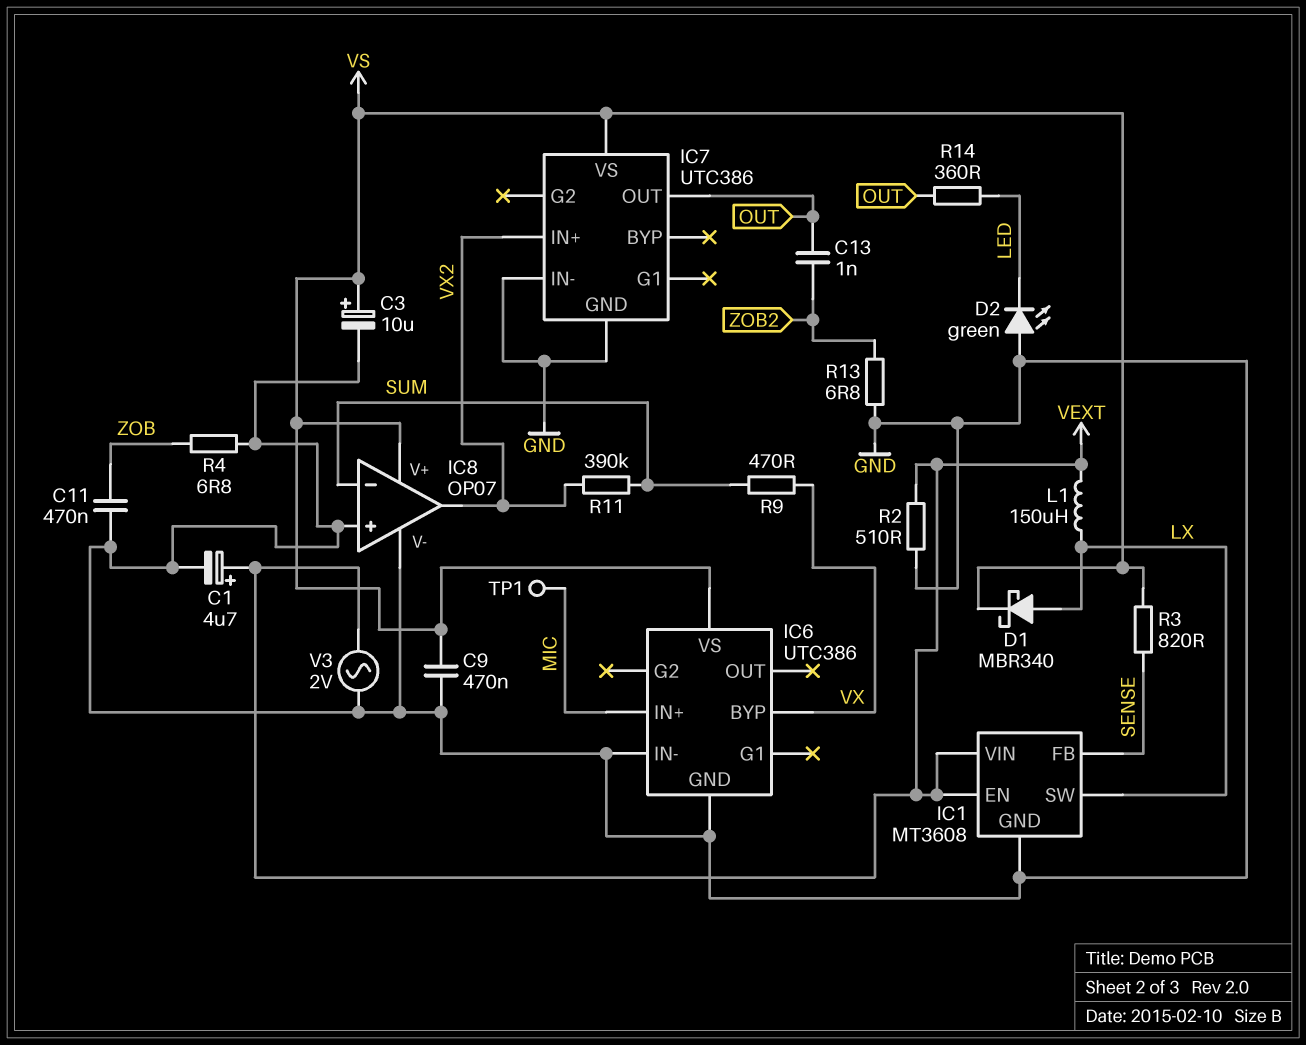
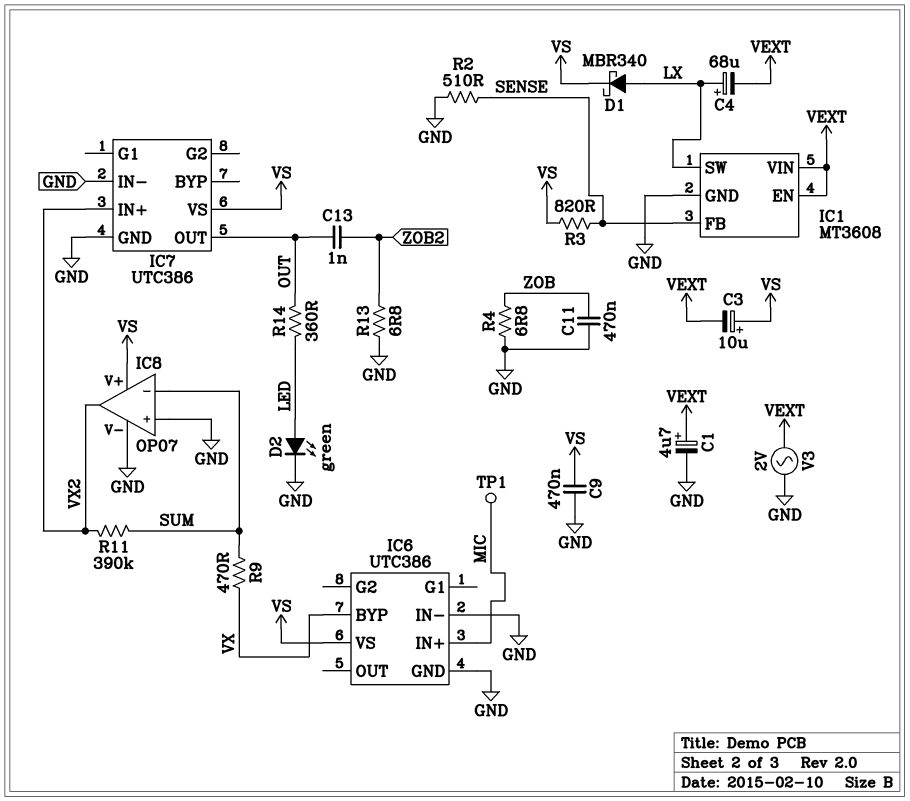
C3: 10uF (plus VS, minus GND) -> 10uF (plus VS, minus VEXT)
C4: none -> 68uF (plus LX, minus VEXT)
D2: LED green (A GND, K LED) -> LED green (A LED, K GND)
L1: 150uH (LX, VEXT) -> none
R2: 510 (GND, VEXT) -> 510 (GND, SENSE)

